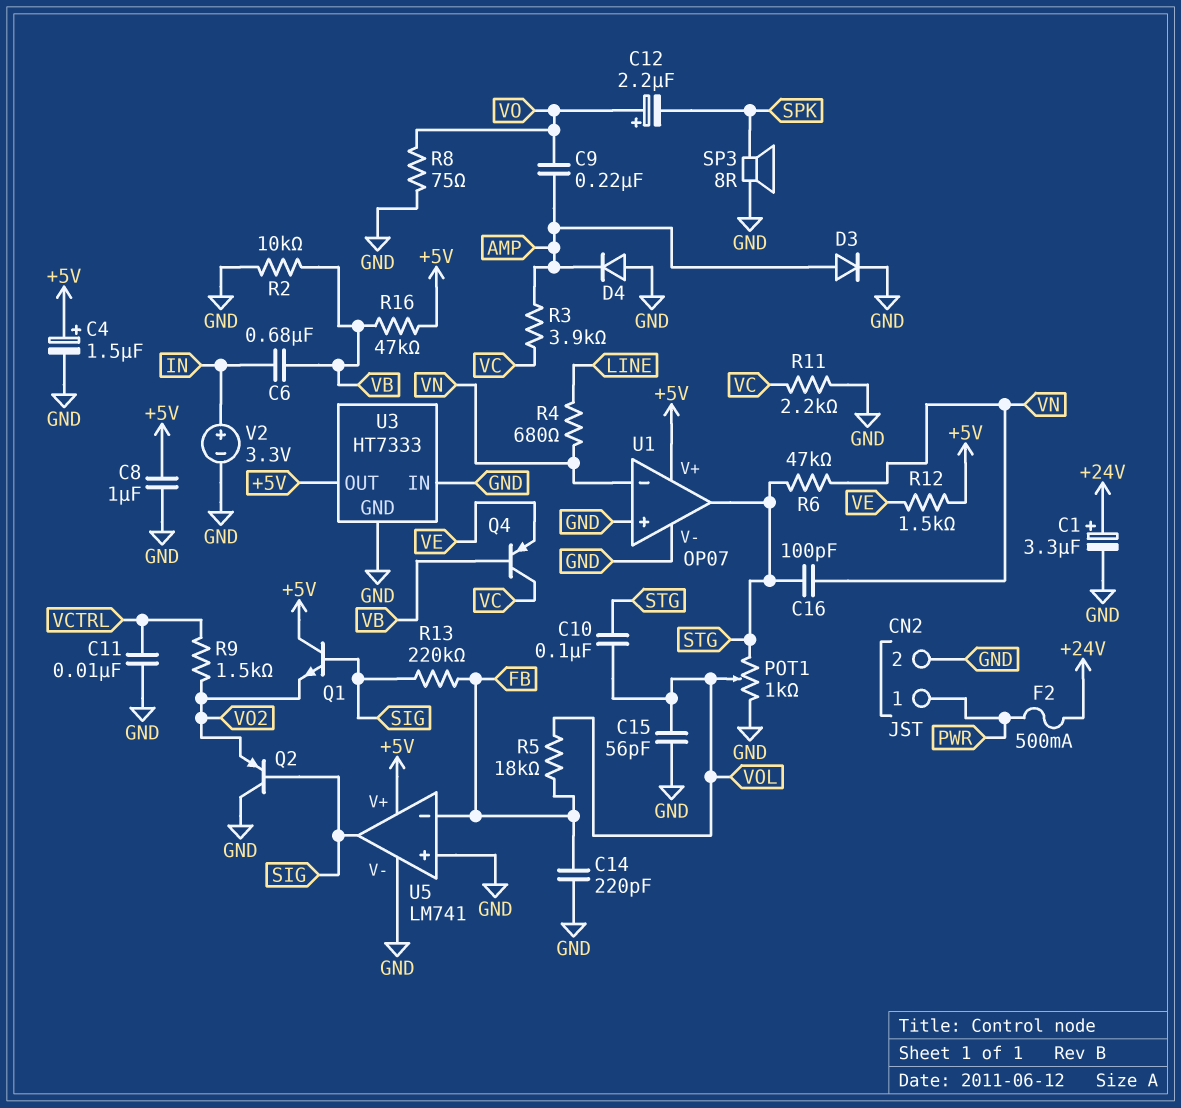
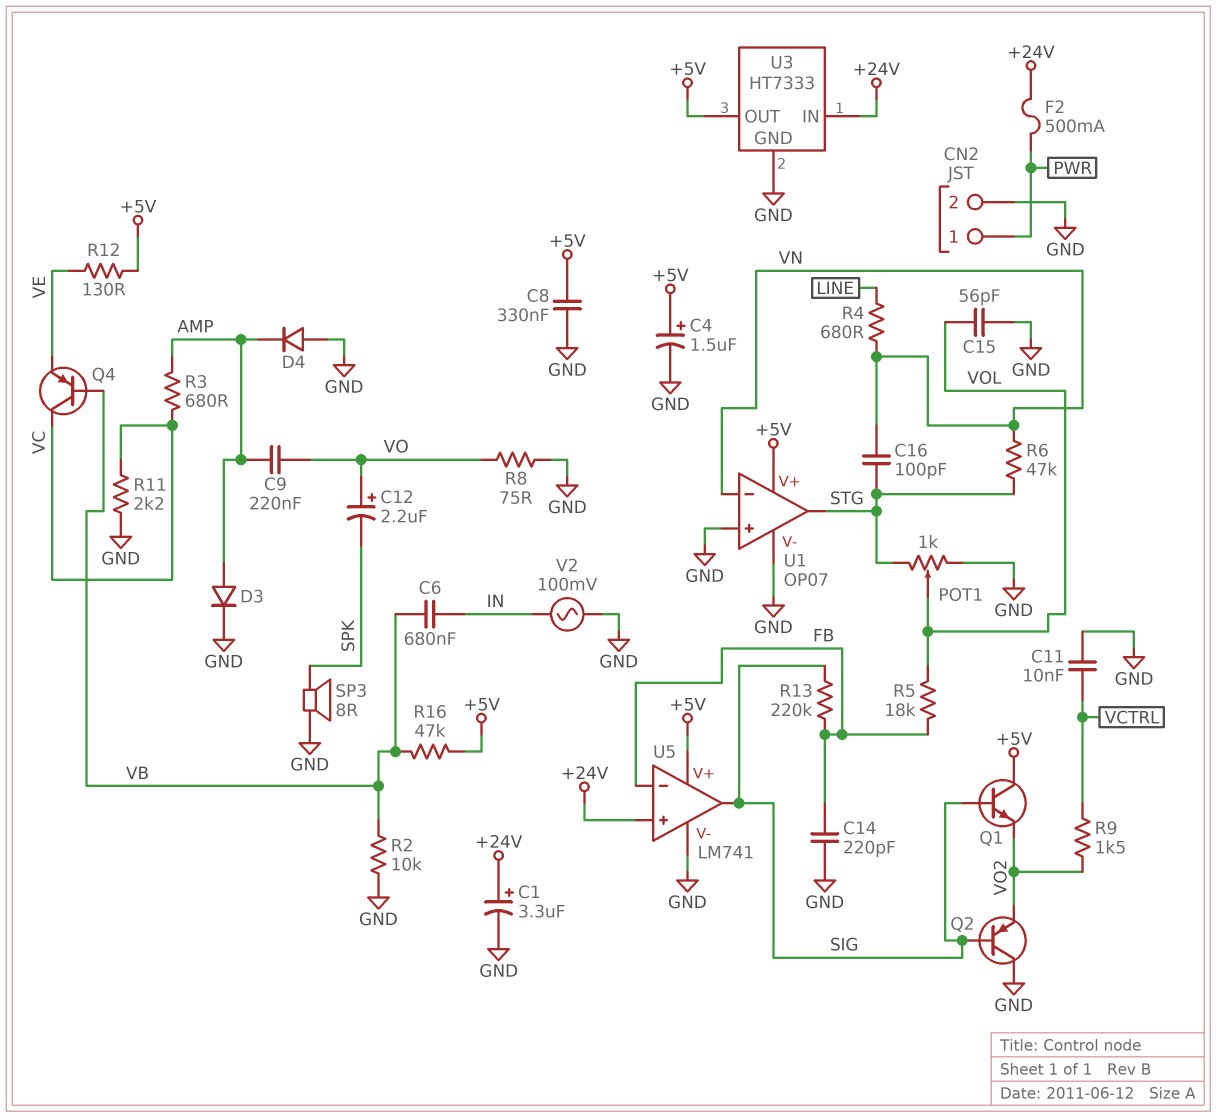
C8: 1uF (+5V, GND) -> 330nF (+5V, GND)
C10: 100nF (STG, VOL) -> none
R3: 3.9k (AMP, VC) -> 680 (AMP, VC)
R12: 1.5k (+5V, VE) -> 130 (+5V, VE)
U3 pin IN: GND -> +24V
U5 pin in+: GND -> +24V
V2: 3.3V (plus IN, minus GND) -> AC 100mV (GND, IN)

